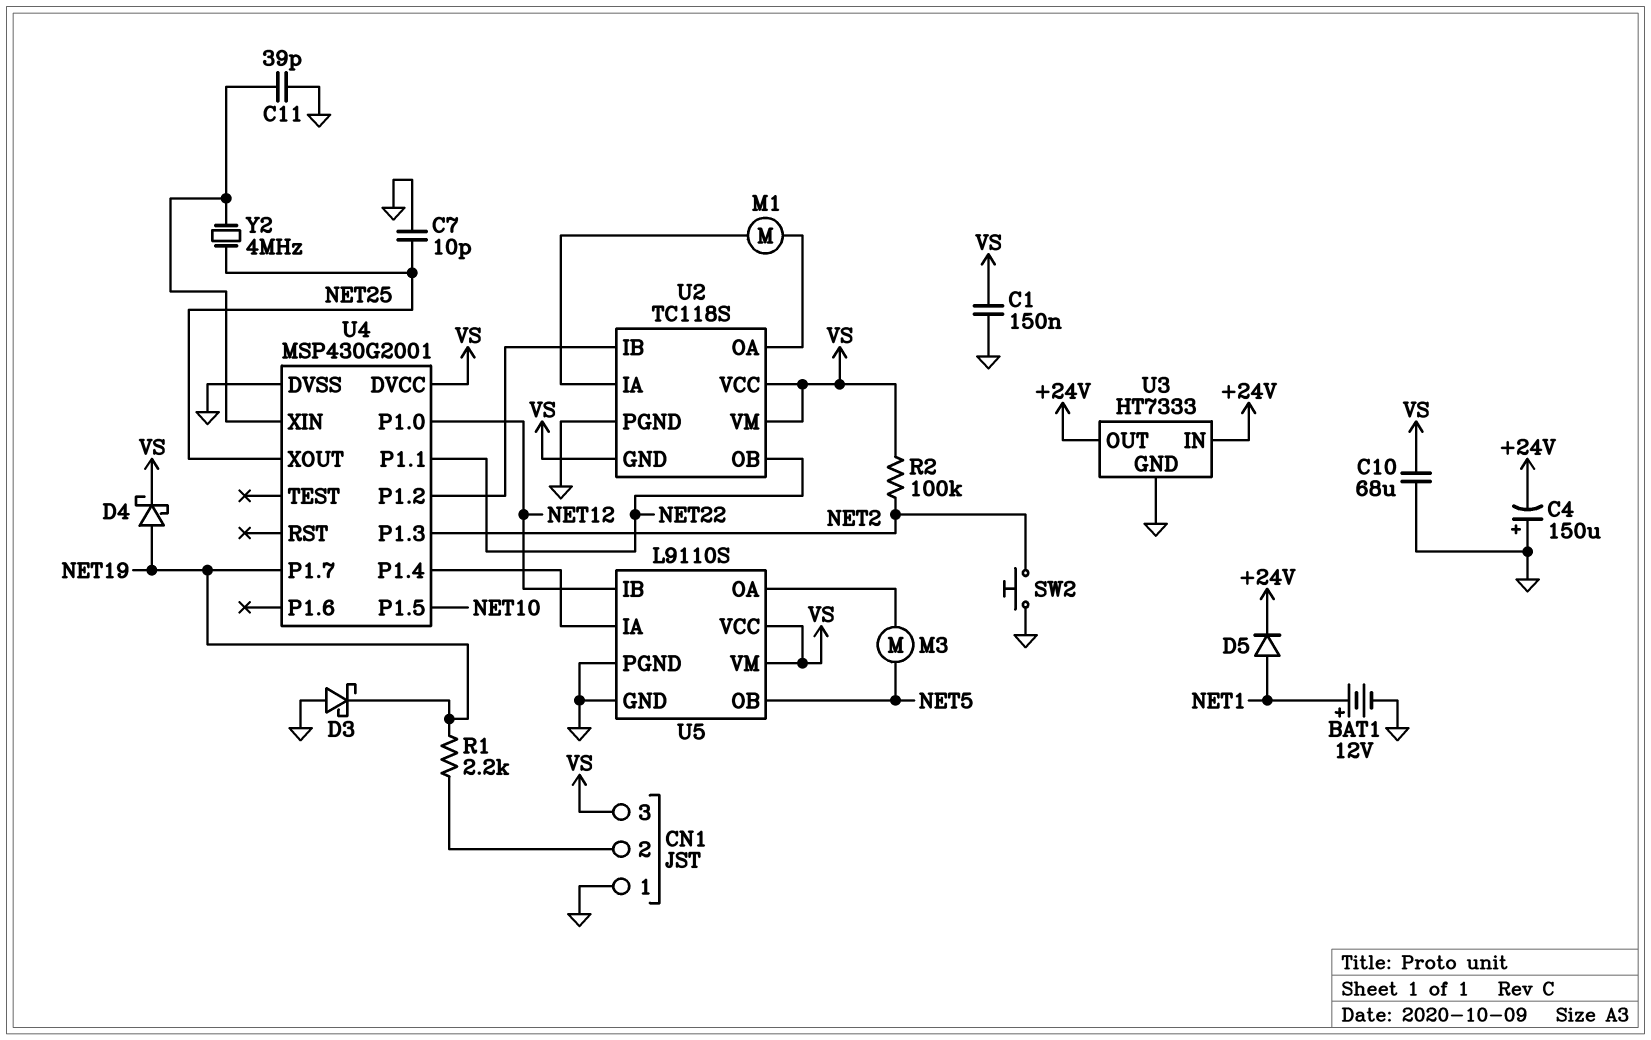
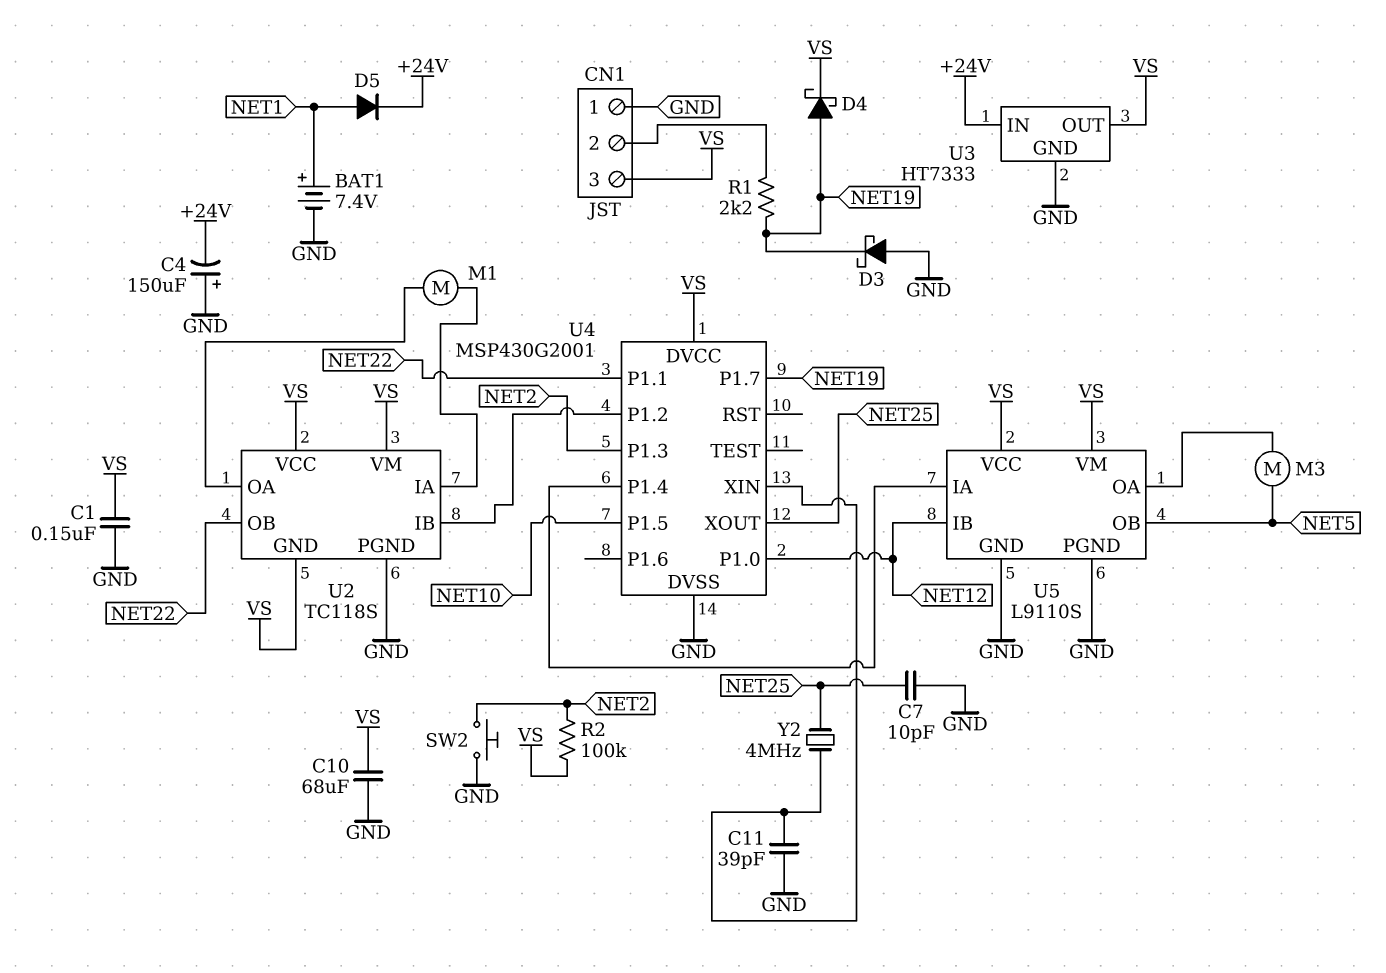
BAT1: 12V (plus NET1, minus GND) -> 7.4V (plus NET1, minus GND)
U3 pin OUT: +24V -> VS

